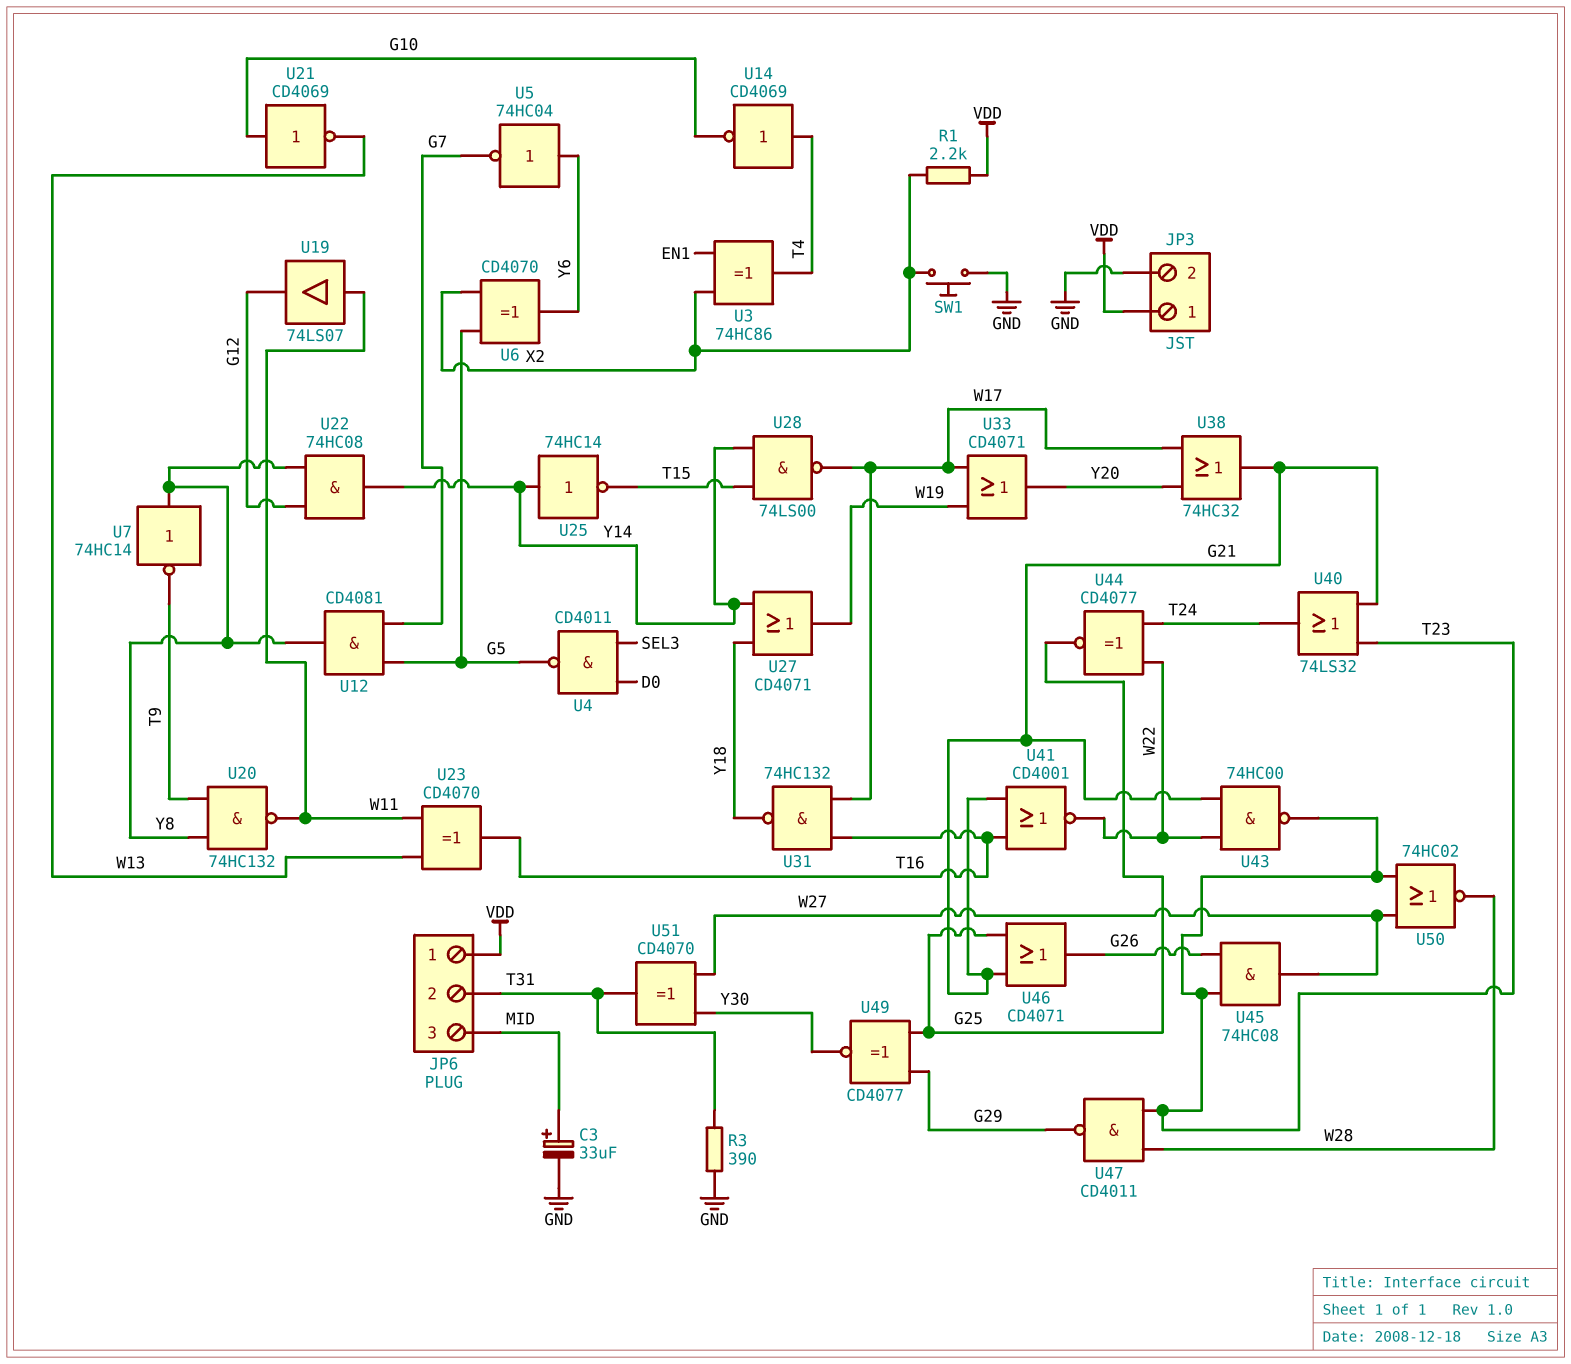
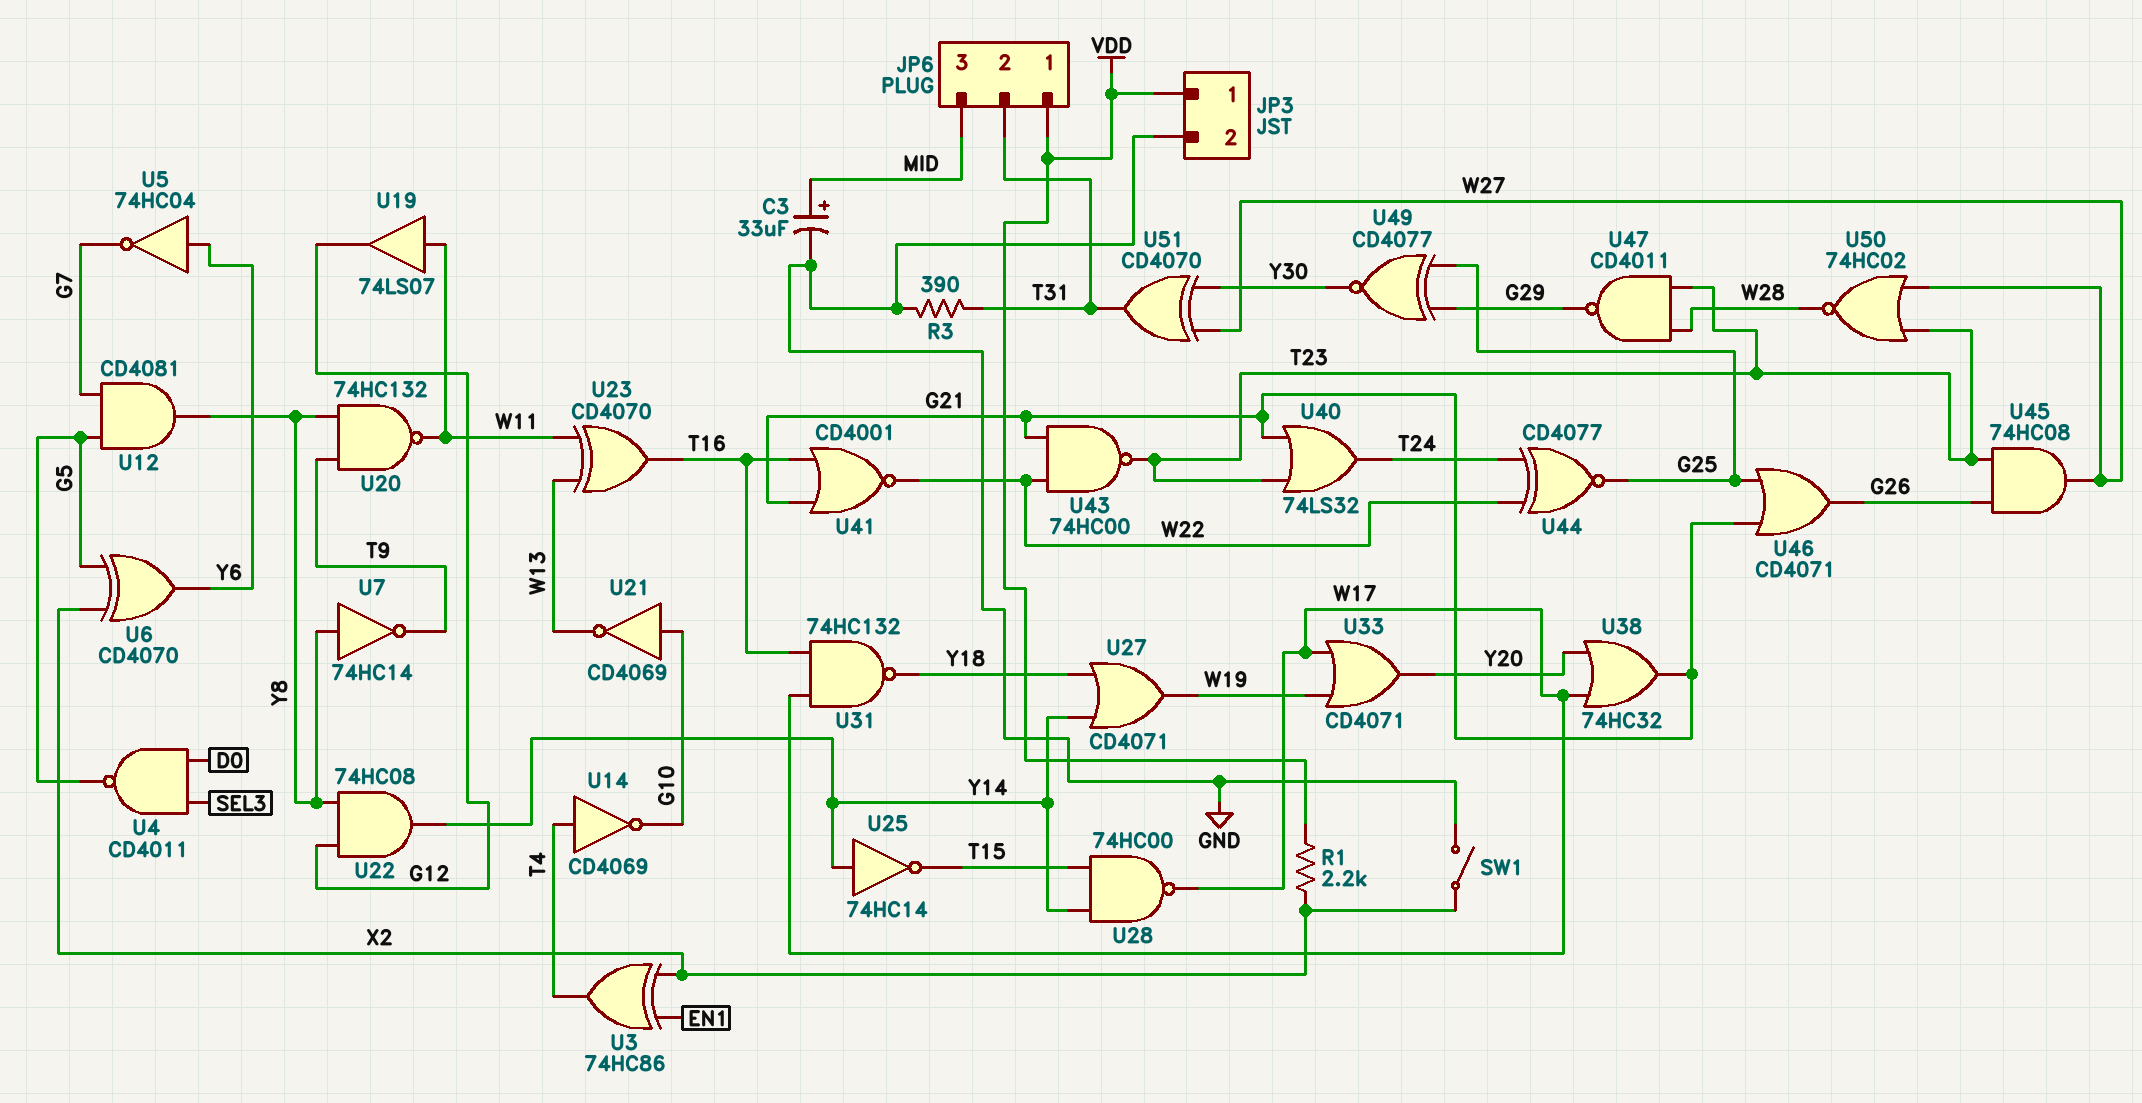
SW1: button (GND, X2) -> switch (GND, X2)
U28: NAND 74LS00 (in T15, in Y14, out W17) -> NAND 74HC00 (in T15, in Y14, out W17)

